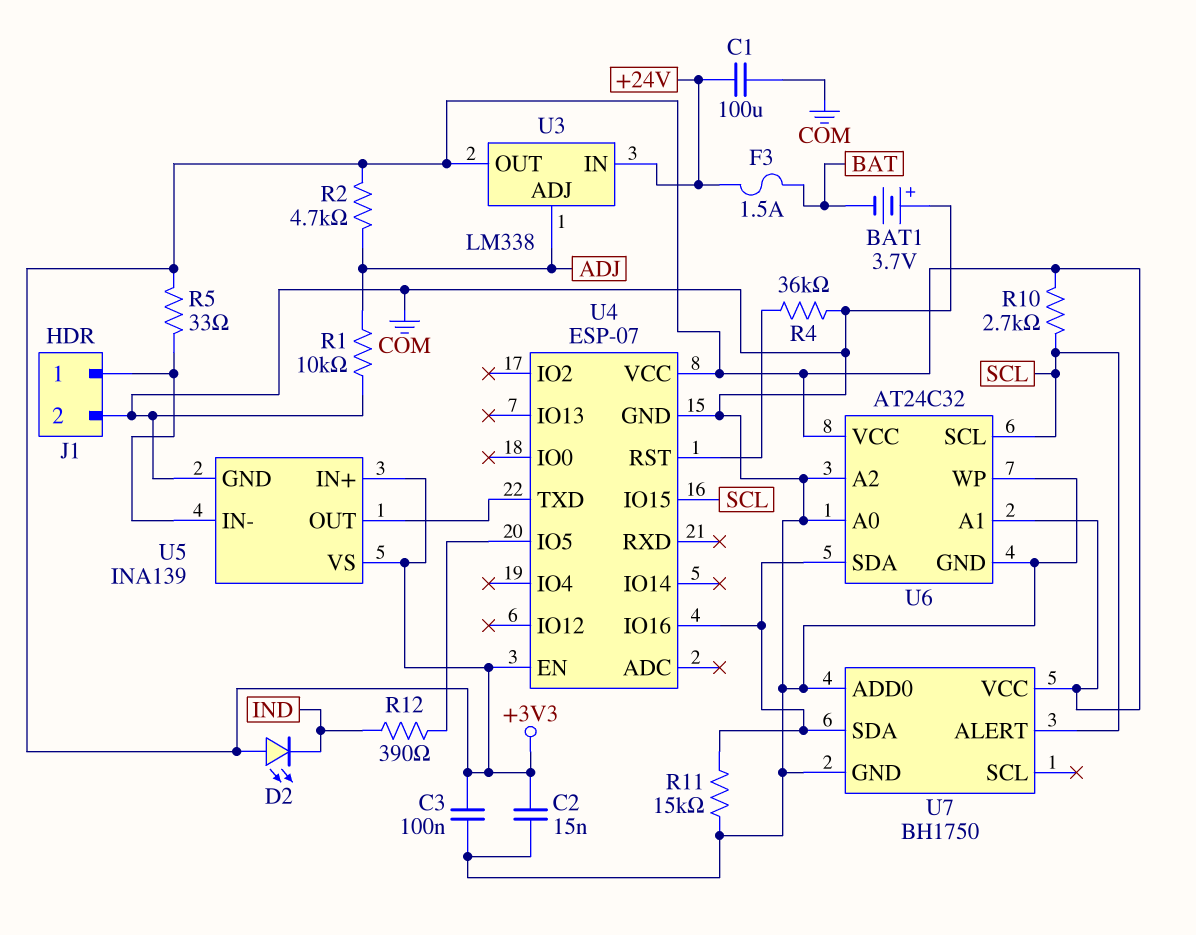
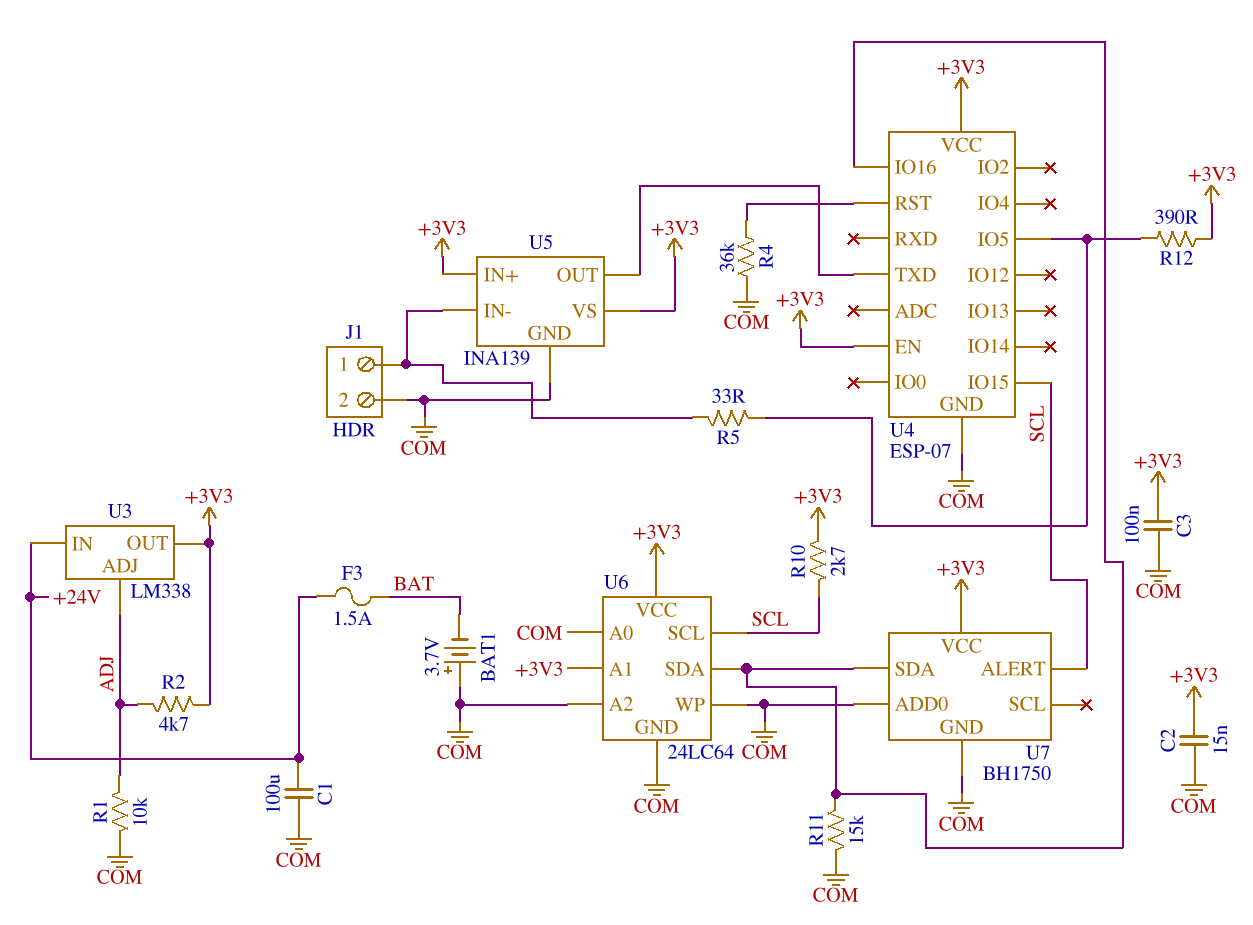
D2: LED (A +3V3, K IND) -> none
R5: 33 (+3V3, J1/1) -> 33 (J1/1, U4/IO5)
R12: 390 (IND, U4/IO5) -> 390 (+3V3, U4/IO5)
U6: AT24C32 -> 24LC64

